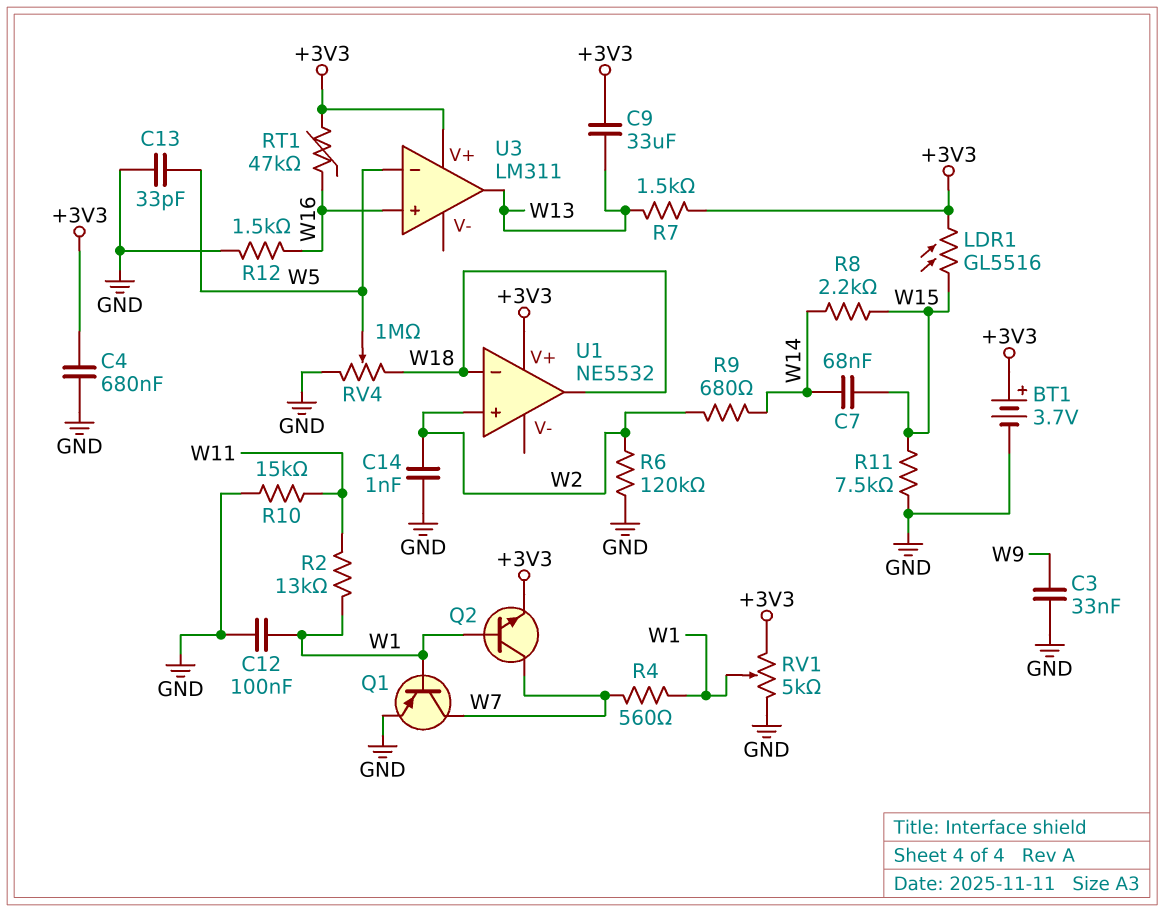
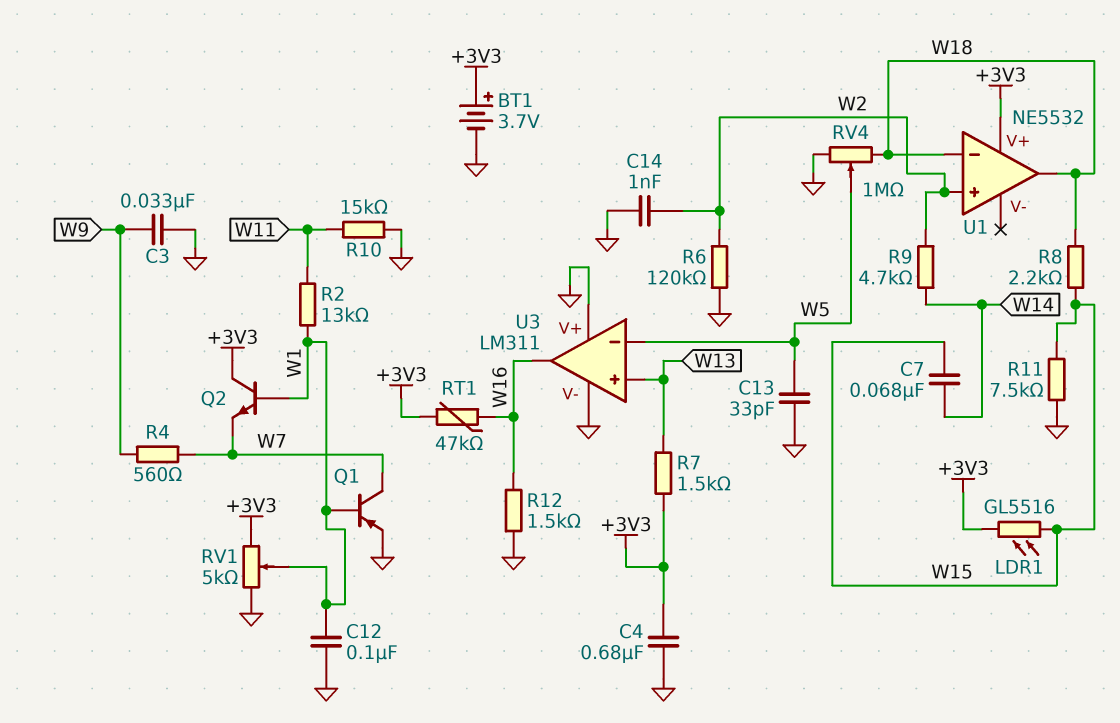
C9: 33uF (+3V3, W13) -> none
Q2: NPN (B W1, C W7, E +3V3) -> NPN (B W1, C +3V3, E W7)
R4: 560 (W1, W7) -> 560 (W7, W9)
R8: 2.2k (W14, W15) -> 2.2k (W15, W18)
R9: 680 (W2, W14) -> 4.7k (W2, W14)
U3 pin V+: +3V3 -> GND
U3 pin V-: none -> GND
U3 pin in+: W16 -> W13
U3 pin out: W13 -> W16

